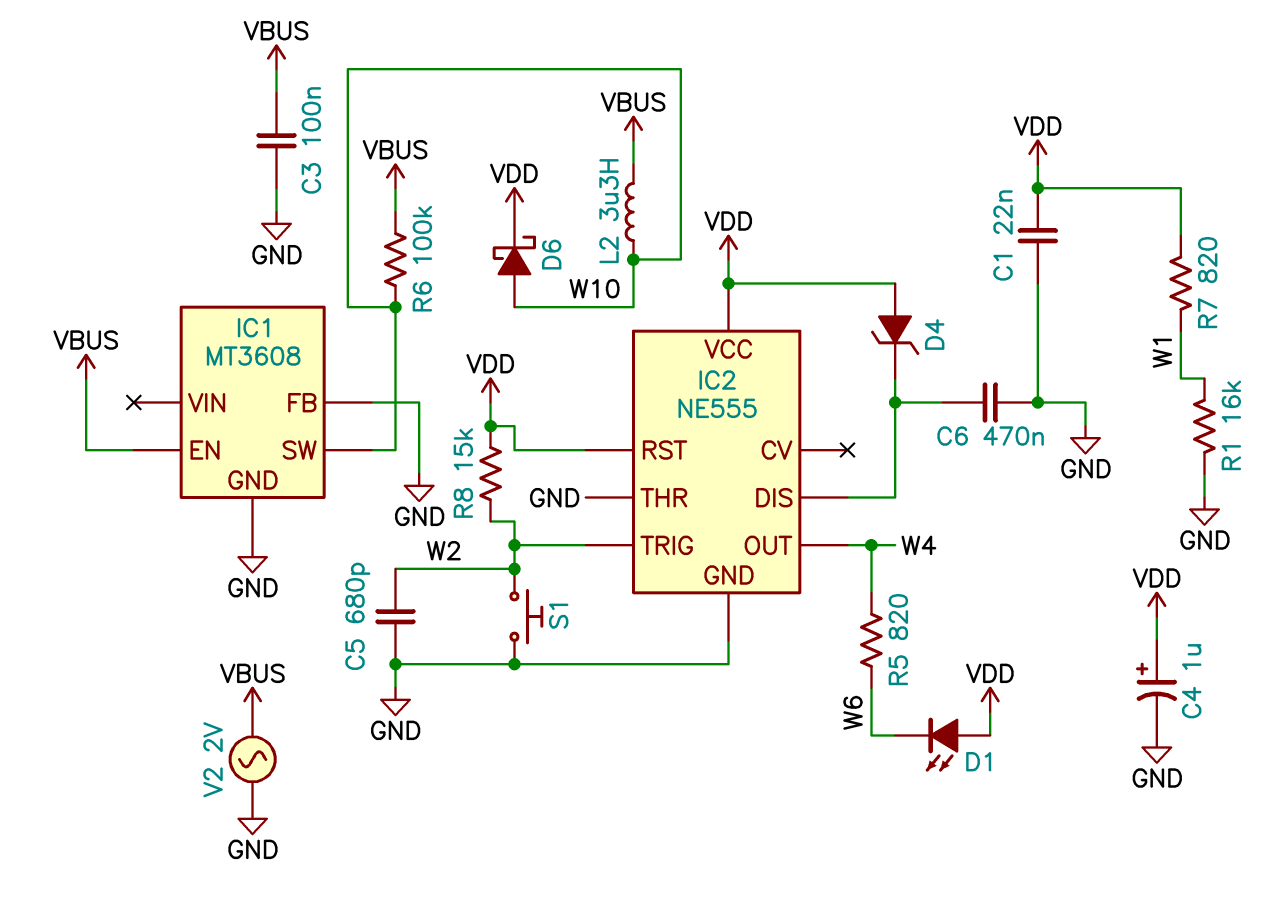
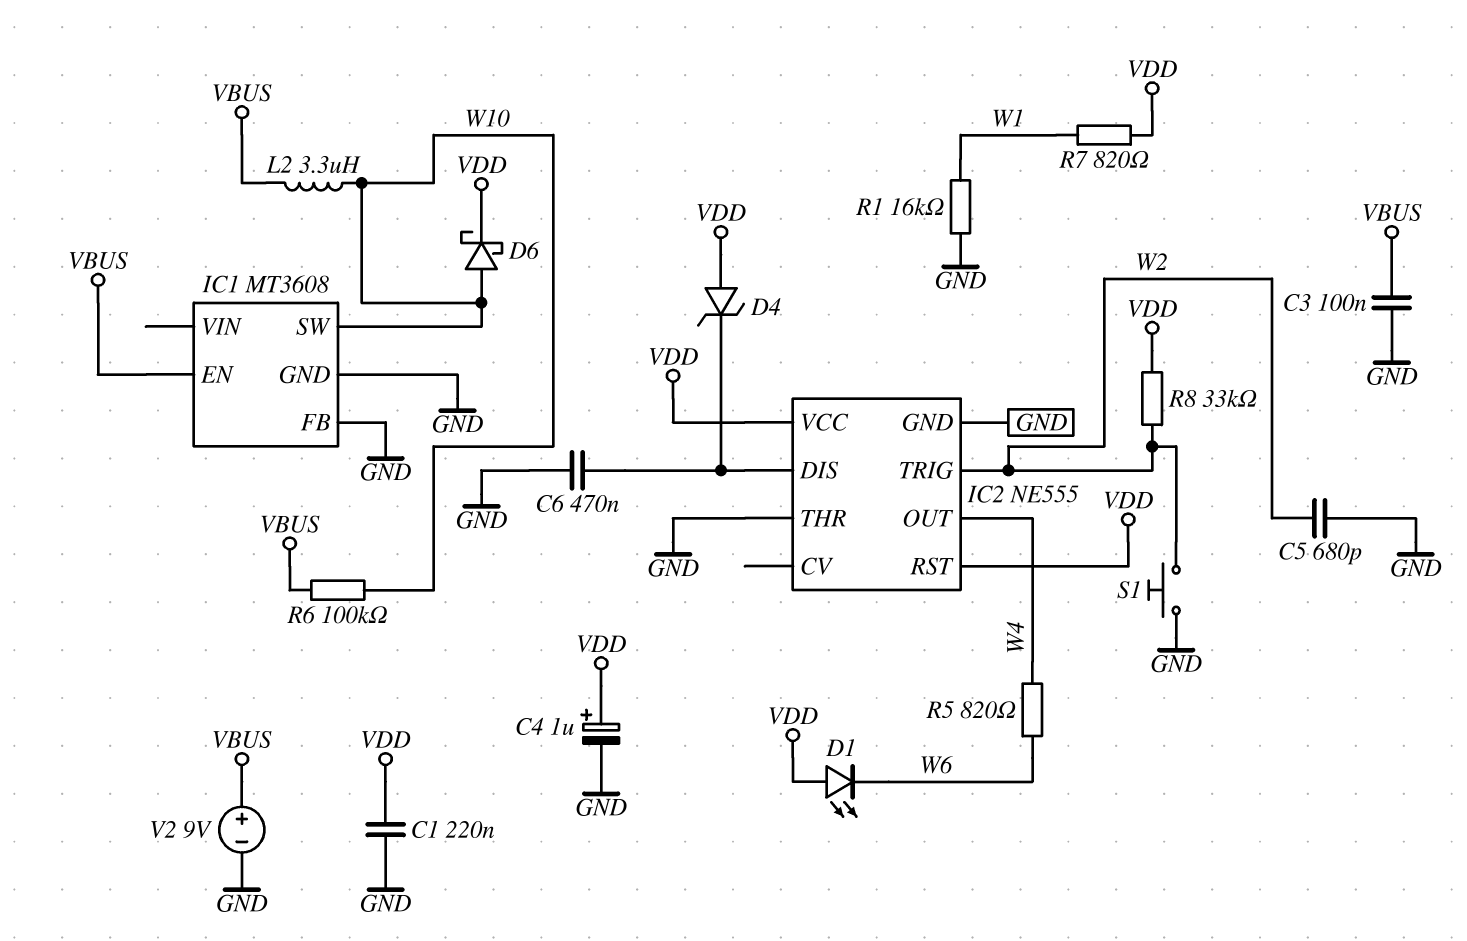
C1: 22nF (GND, VDD) -> 220nF (GND, VDD)
R8: 15k (VDD, W2) -> 33k (VDD, W2)
V2: AC 2V (GND, VBUS) -> 9V (plus VBUS, minus GND)

